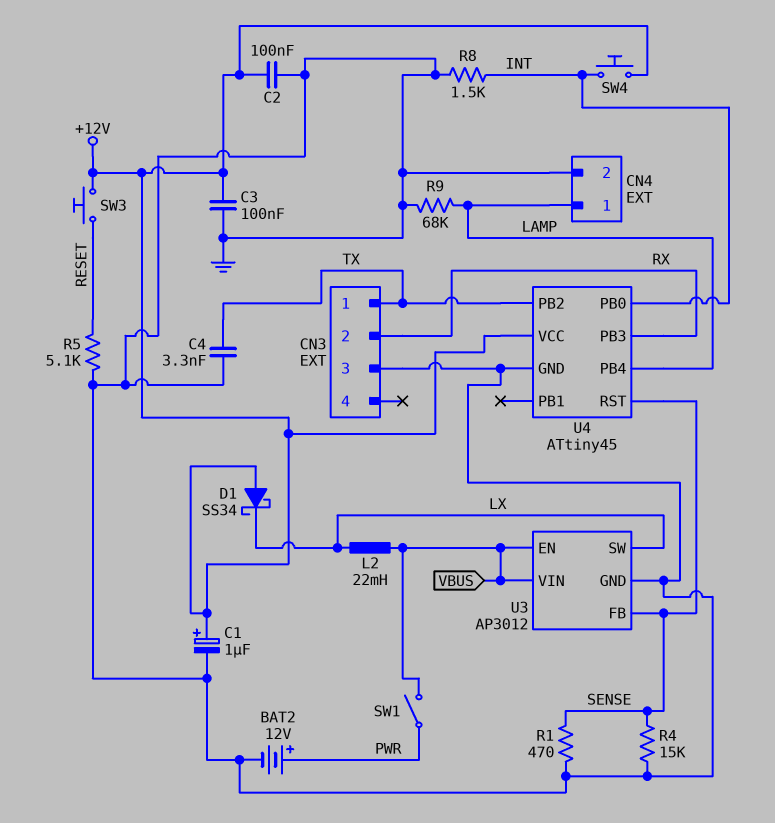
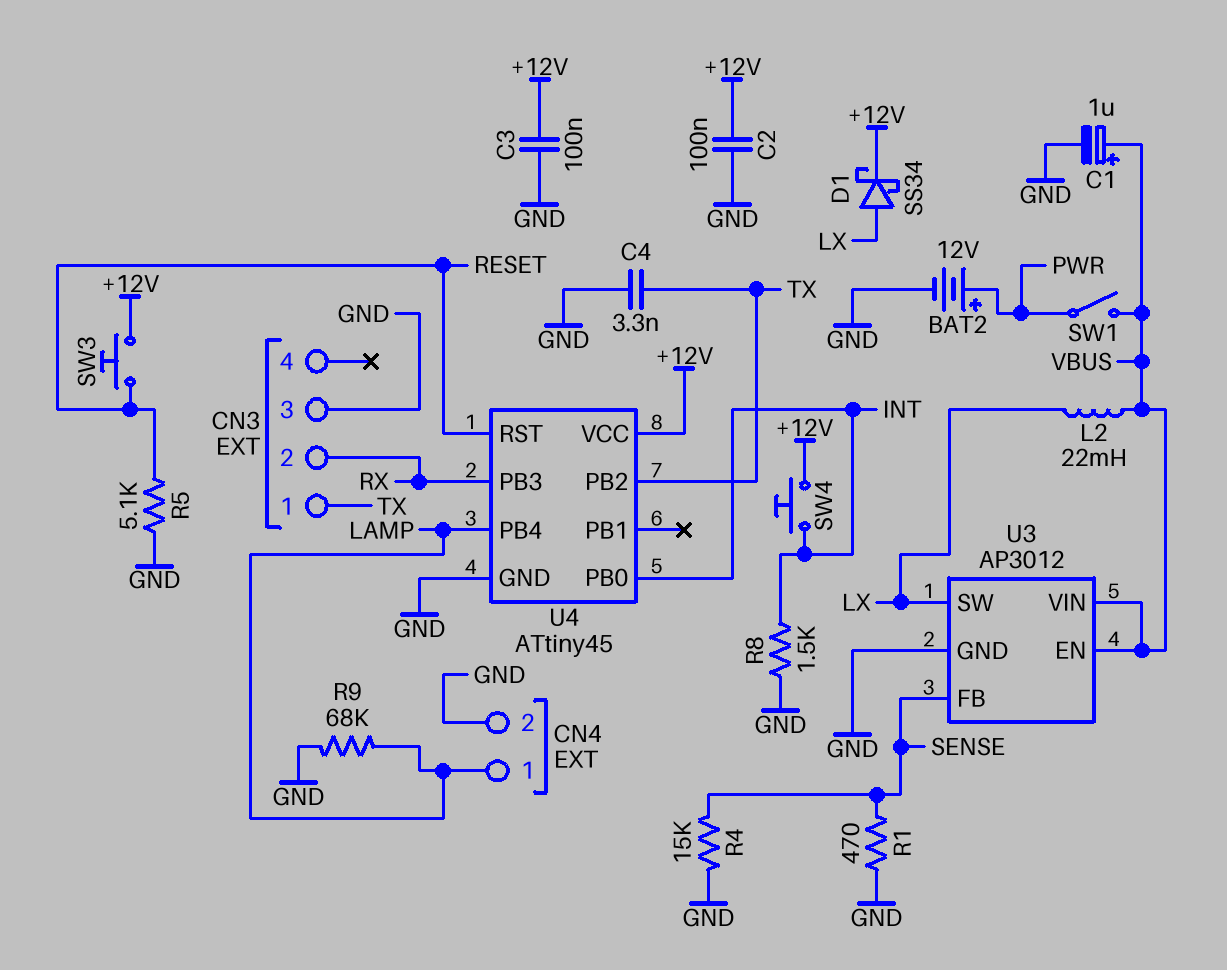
C1: 1uF (plus +12V, minus GND) -> 1uF (plus VBUS, minus GND)
D1: schottky SS34 (A +12V, K LX) -> schottky SS34 (A LX, K +12V)
U4 pin RST: SENSE -> RESET

